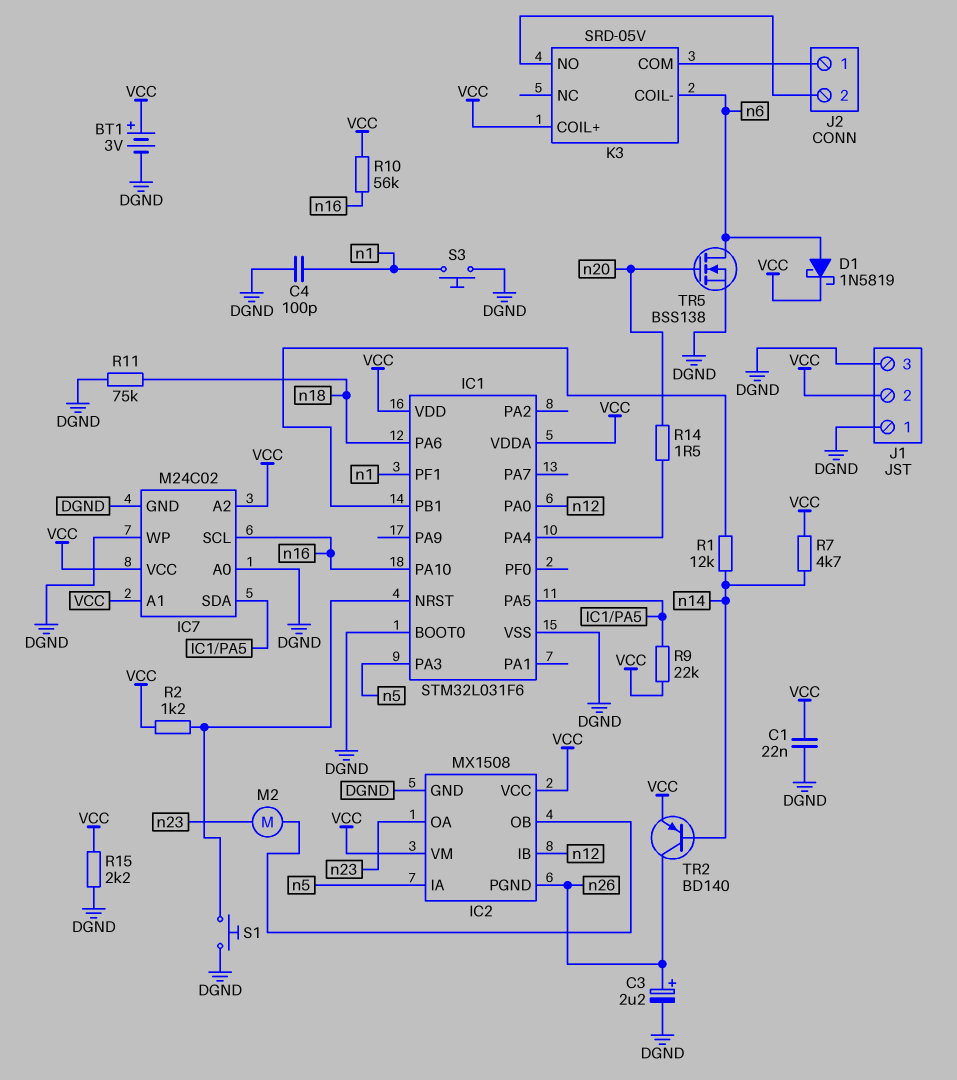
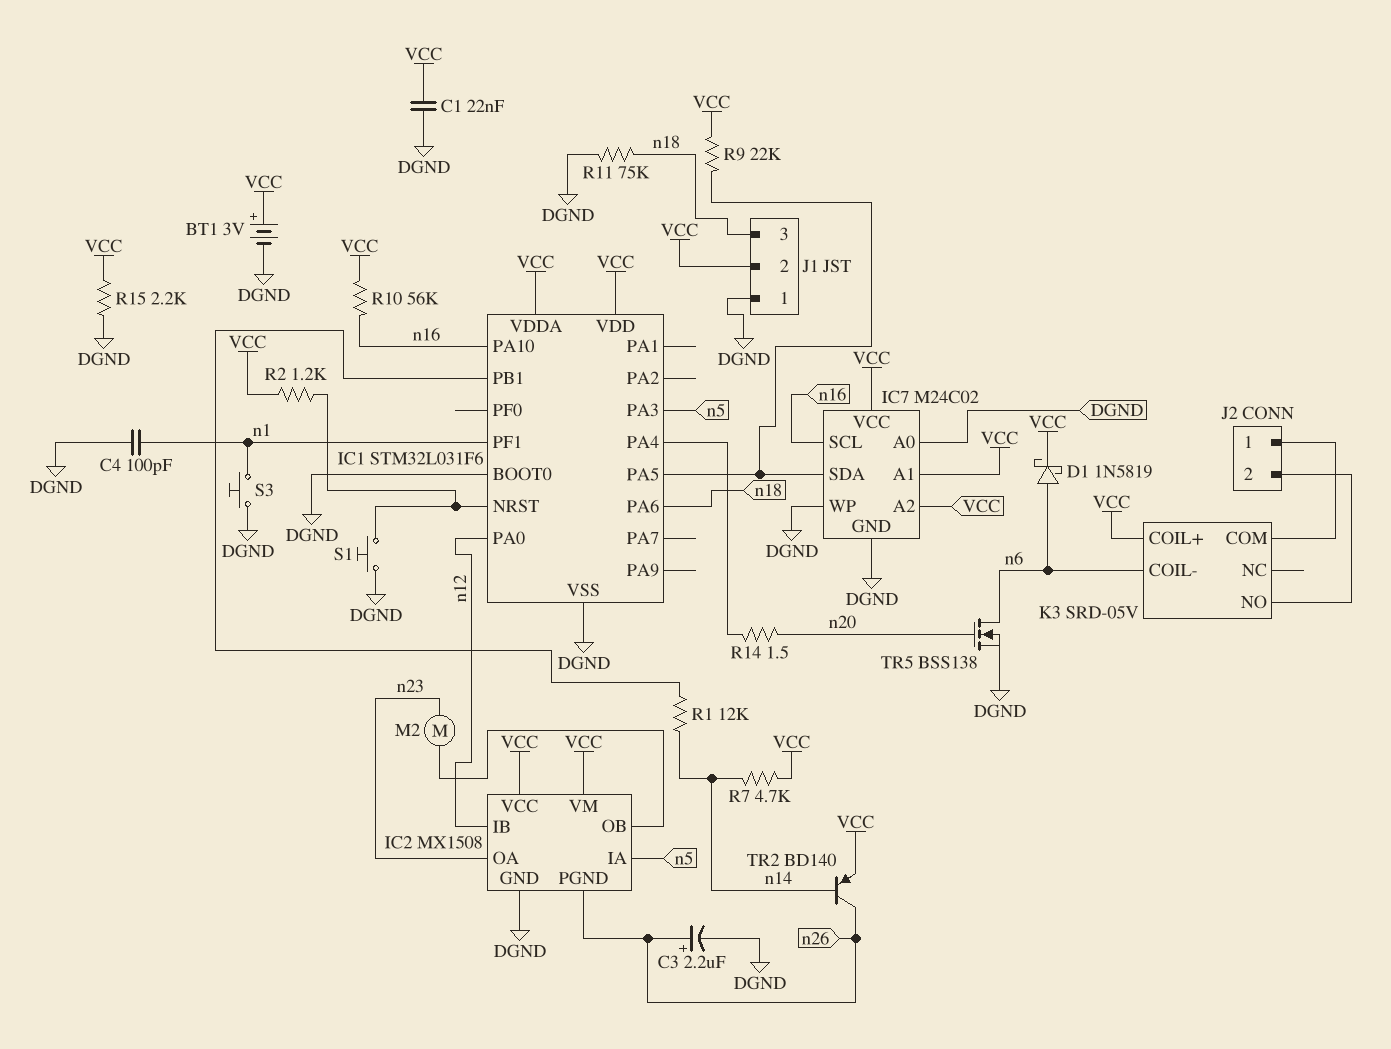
J1 pin 3: DGND -> n18

